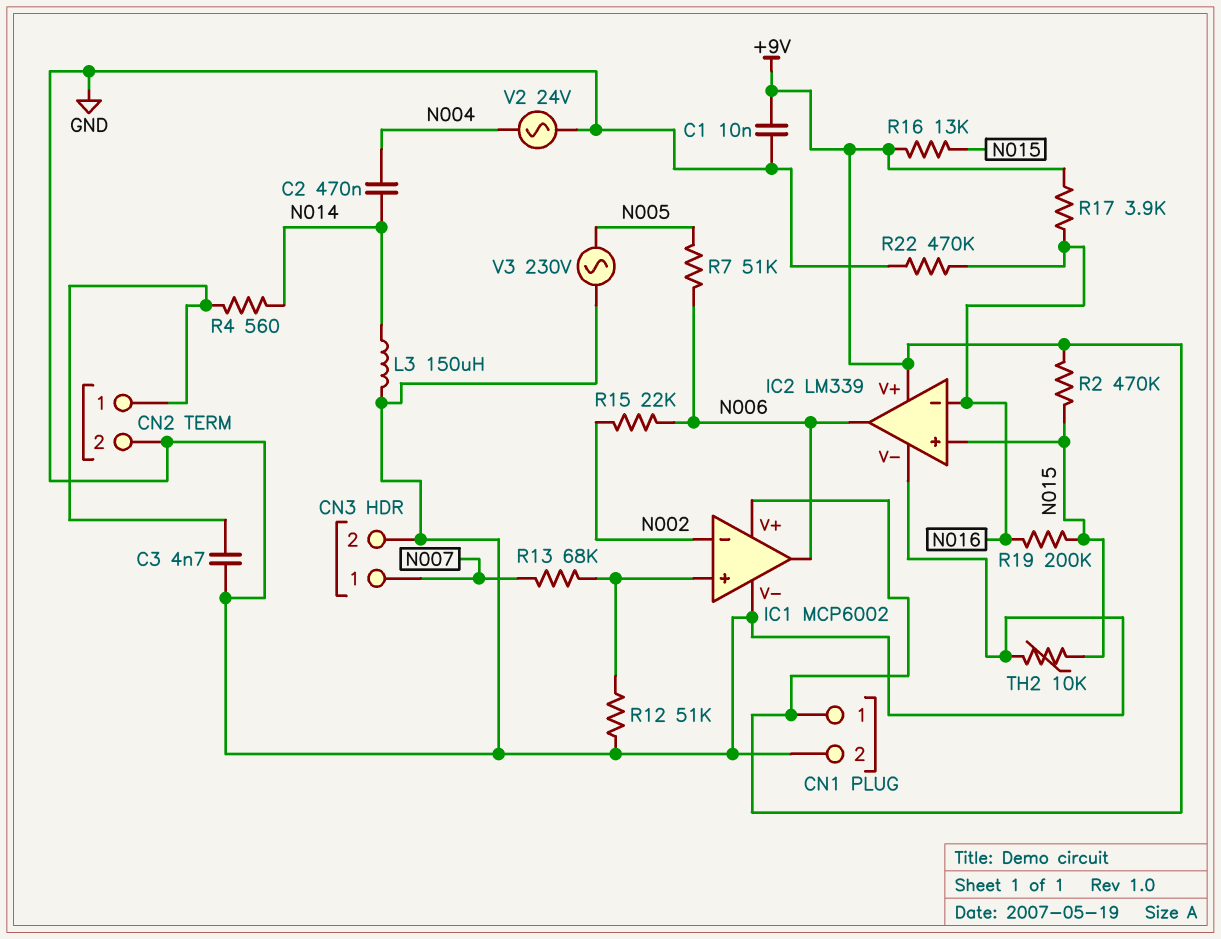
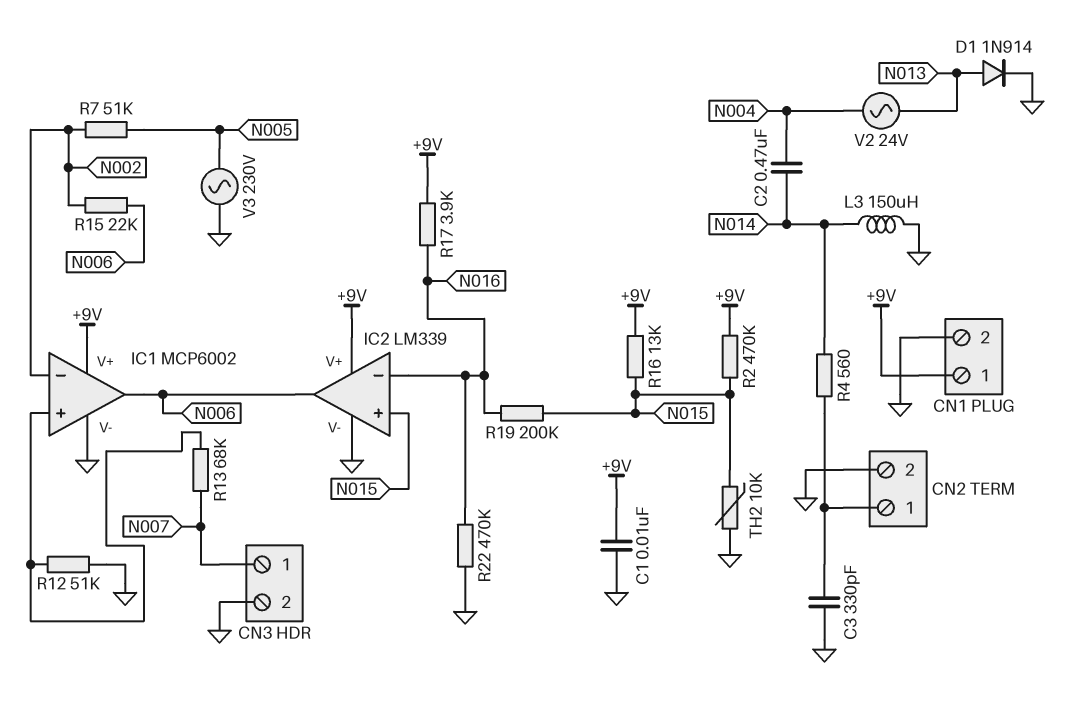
C3: 4.7nF (CN2/1, GND) -> 330pF (CN2/1, GND)
D1: none -> diode 1N914 (A N013, K GND)
R7: 51k (N005, N006) -> 51k (N002, N005)
V2: AC 24V (GND, N004) -> AC 24V (N004, N013)

